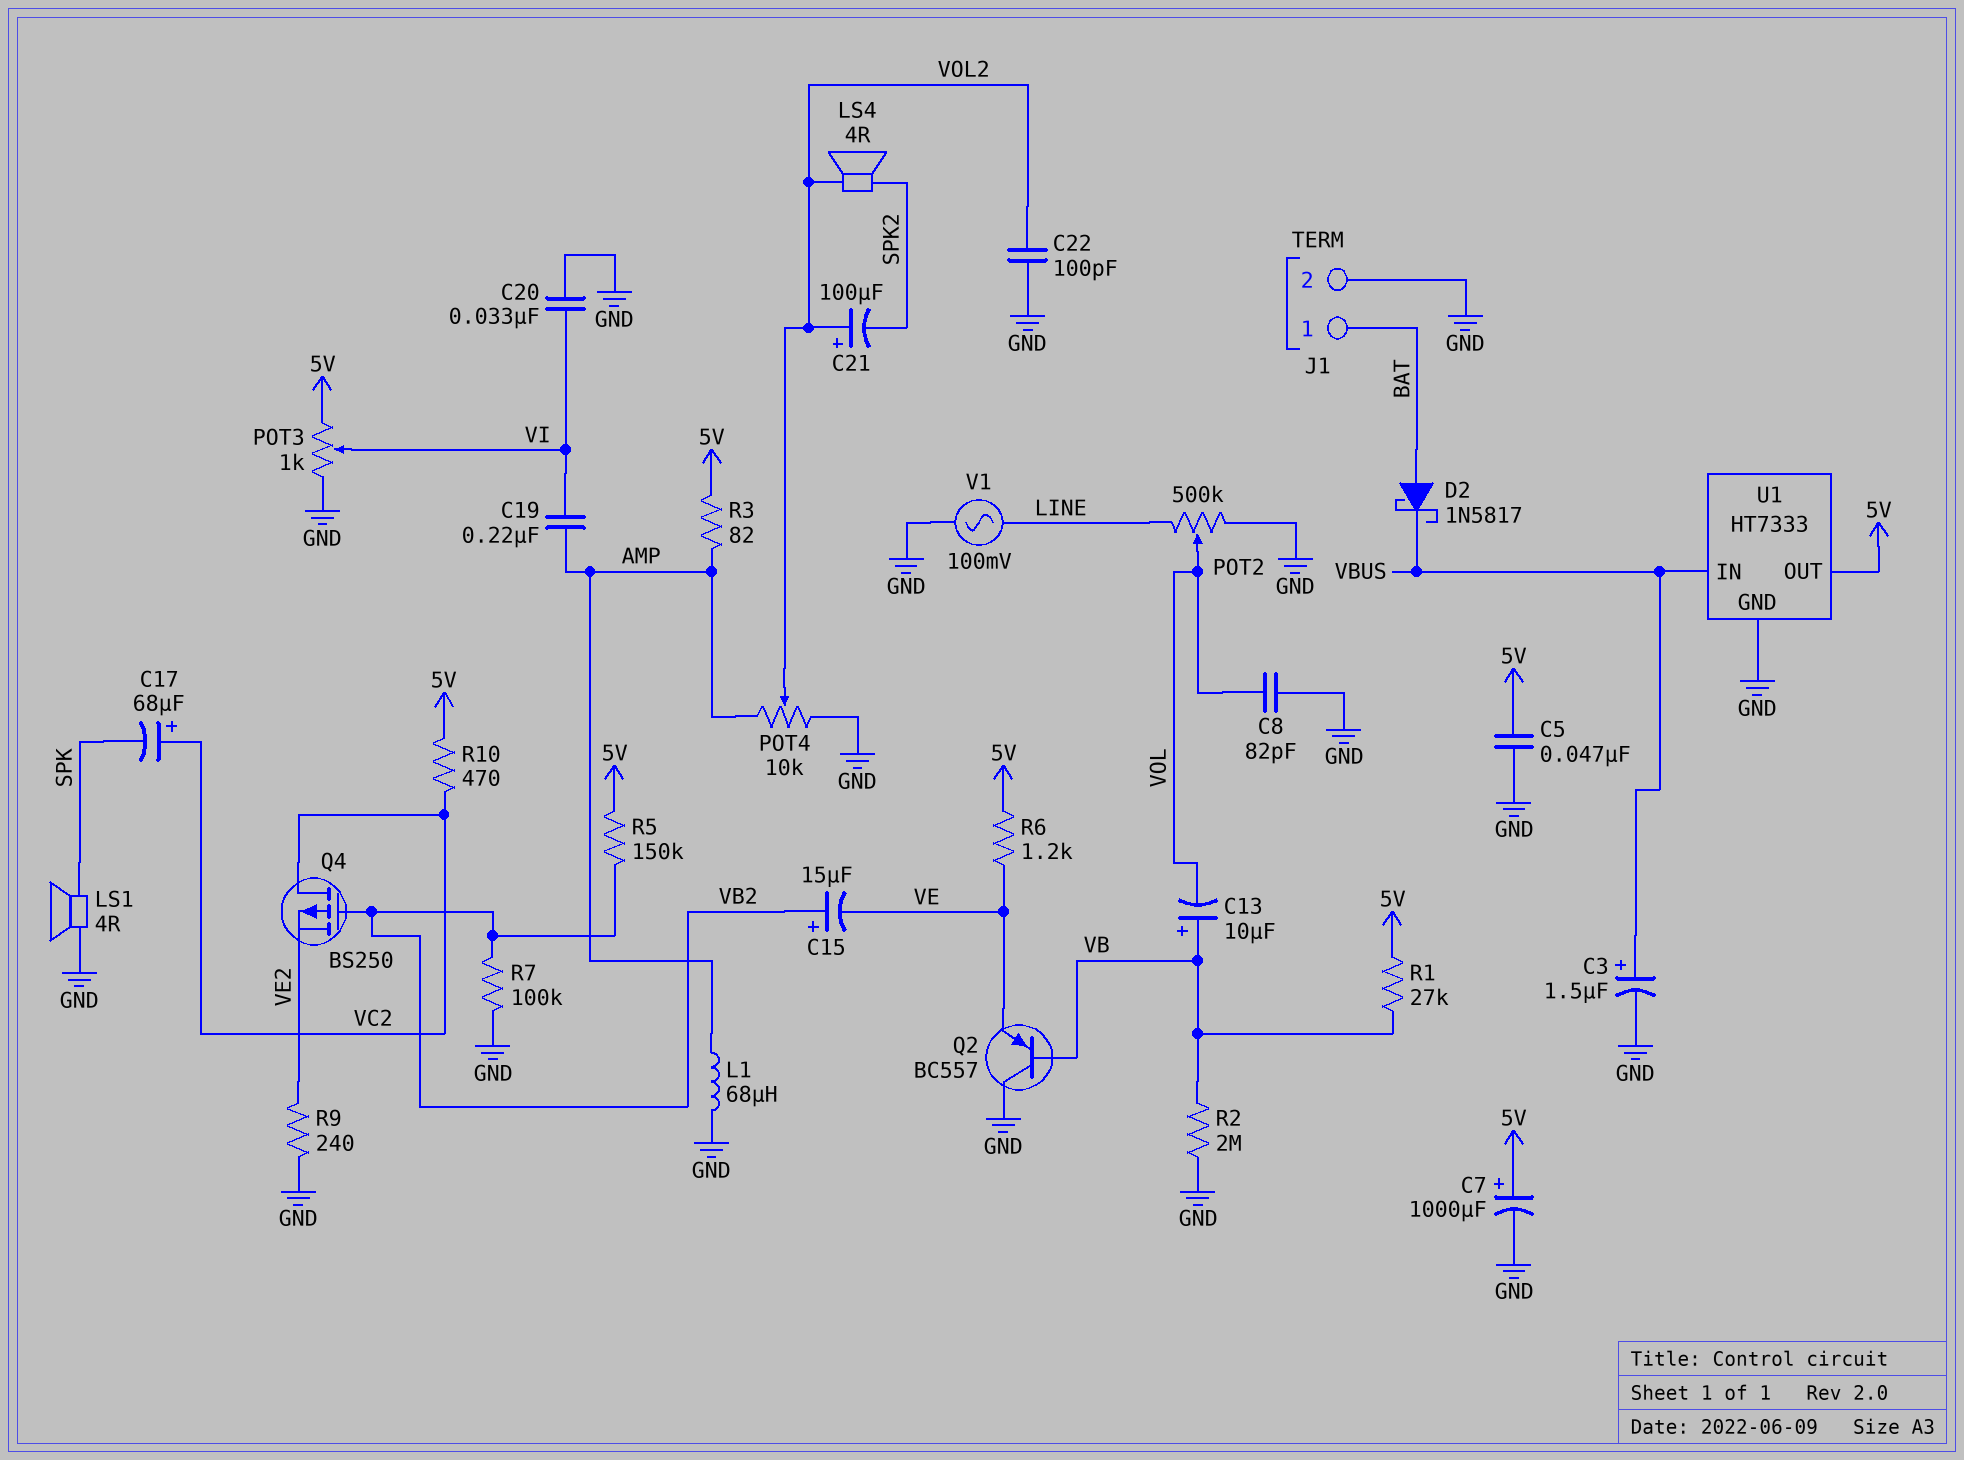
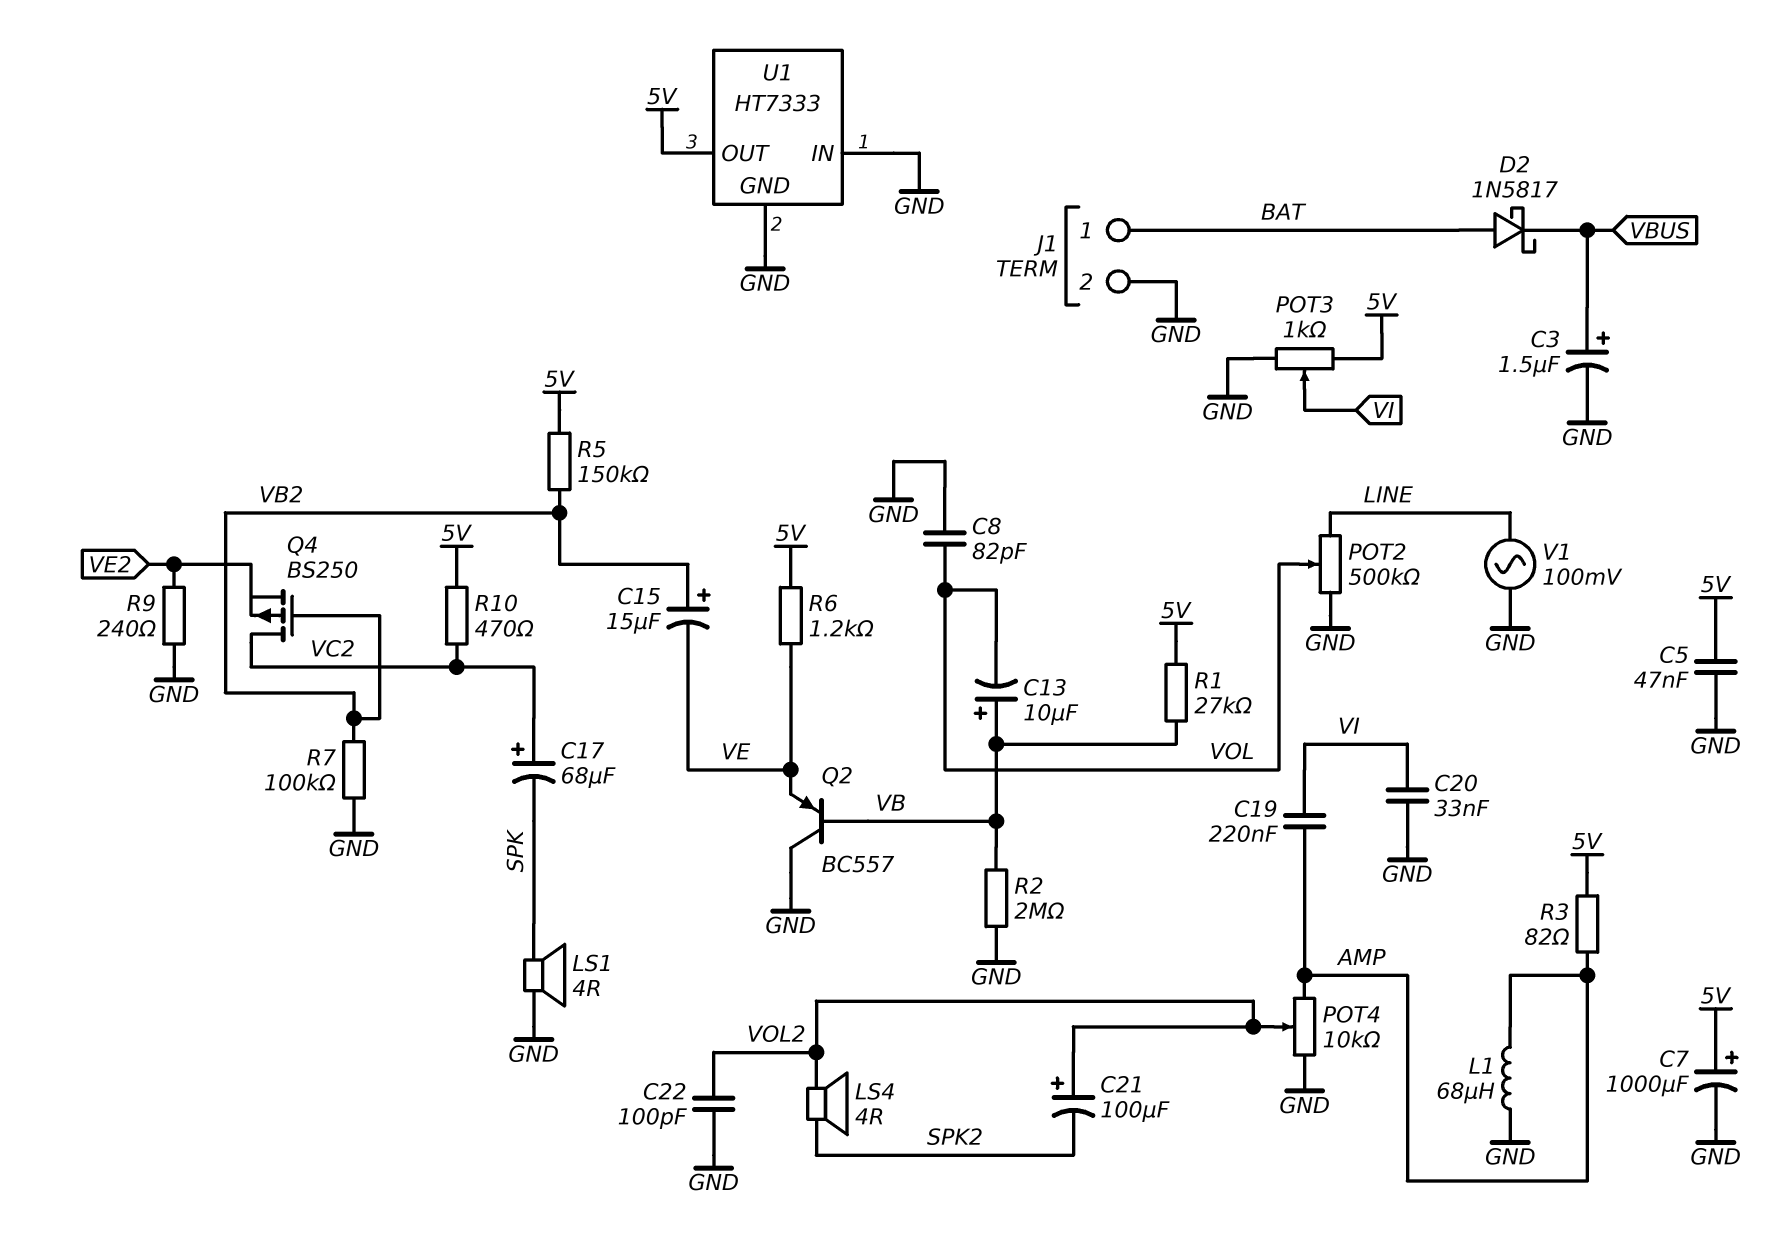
U1 pin IN: VBUS -> GND

